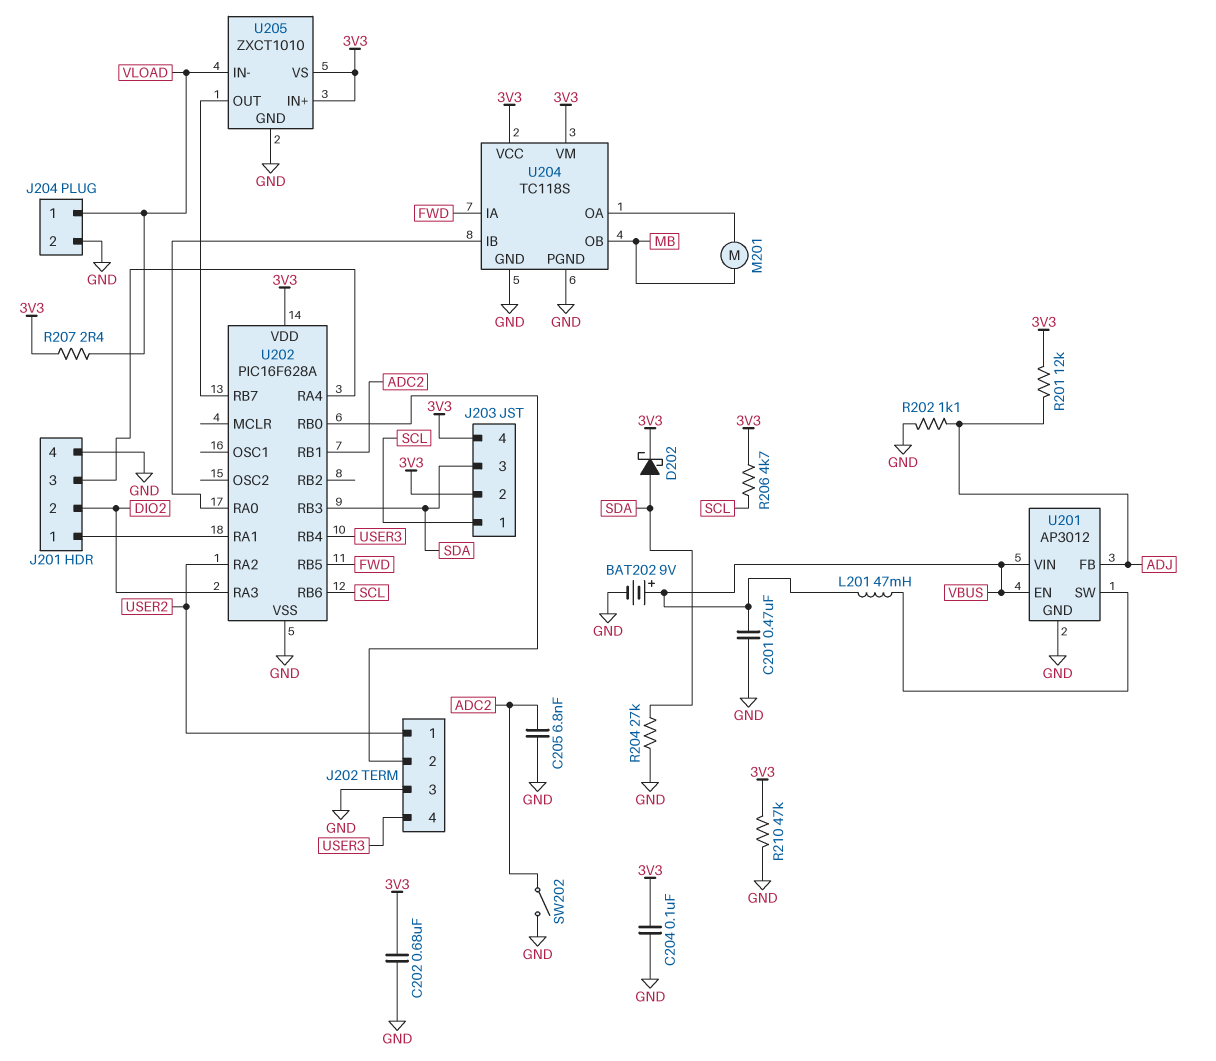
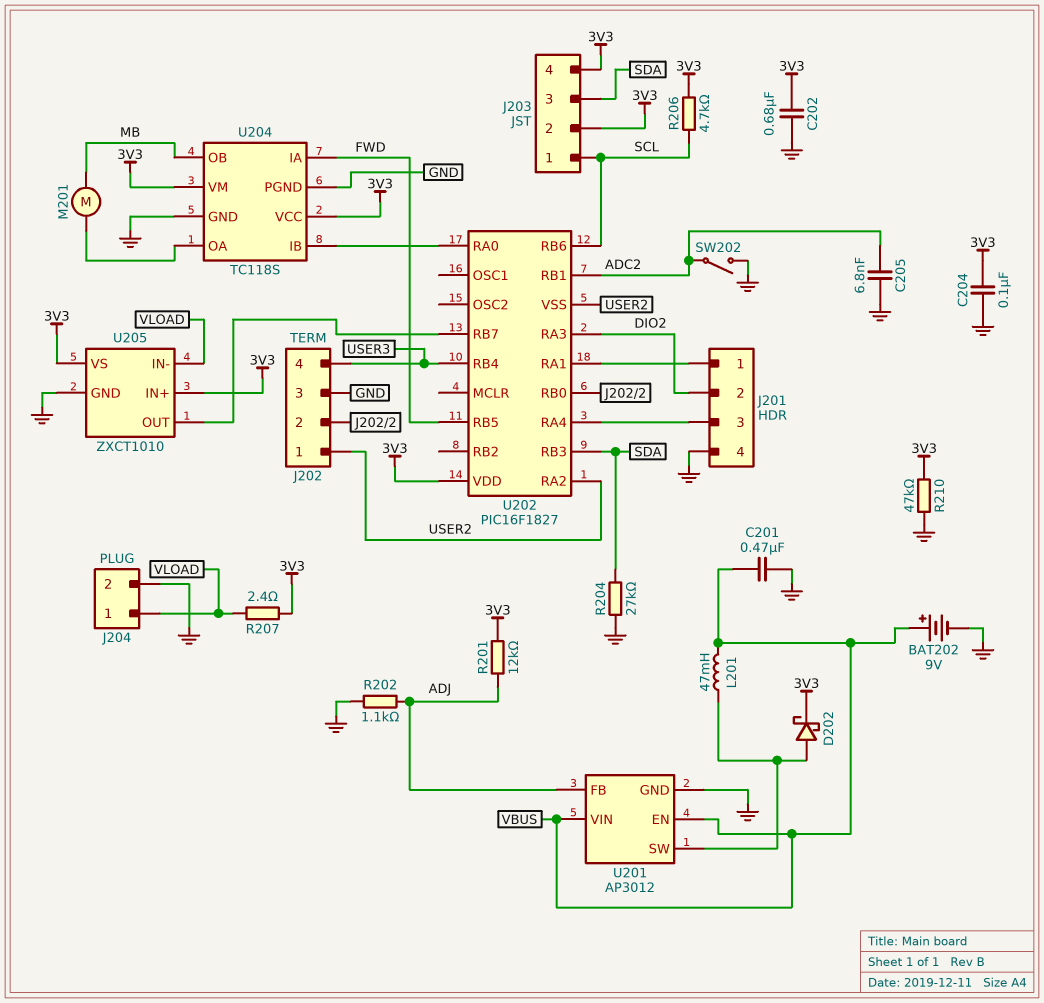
D202: schottky (A SDA, K 3V3) -> schottky (A U201/SW, K 3V3)
U202: PIC16F628A -> PIC16F1827
U202 pin VSS: GND -> USER2

